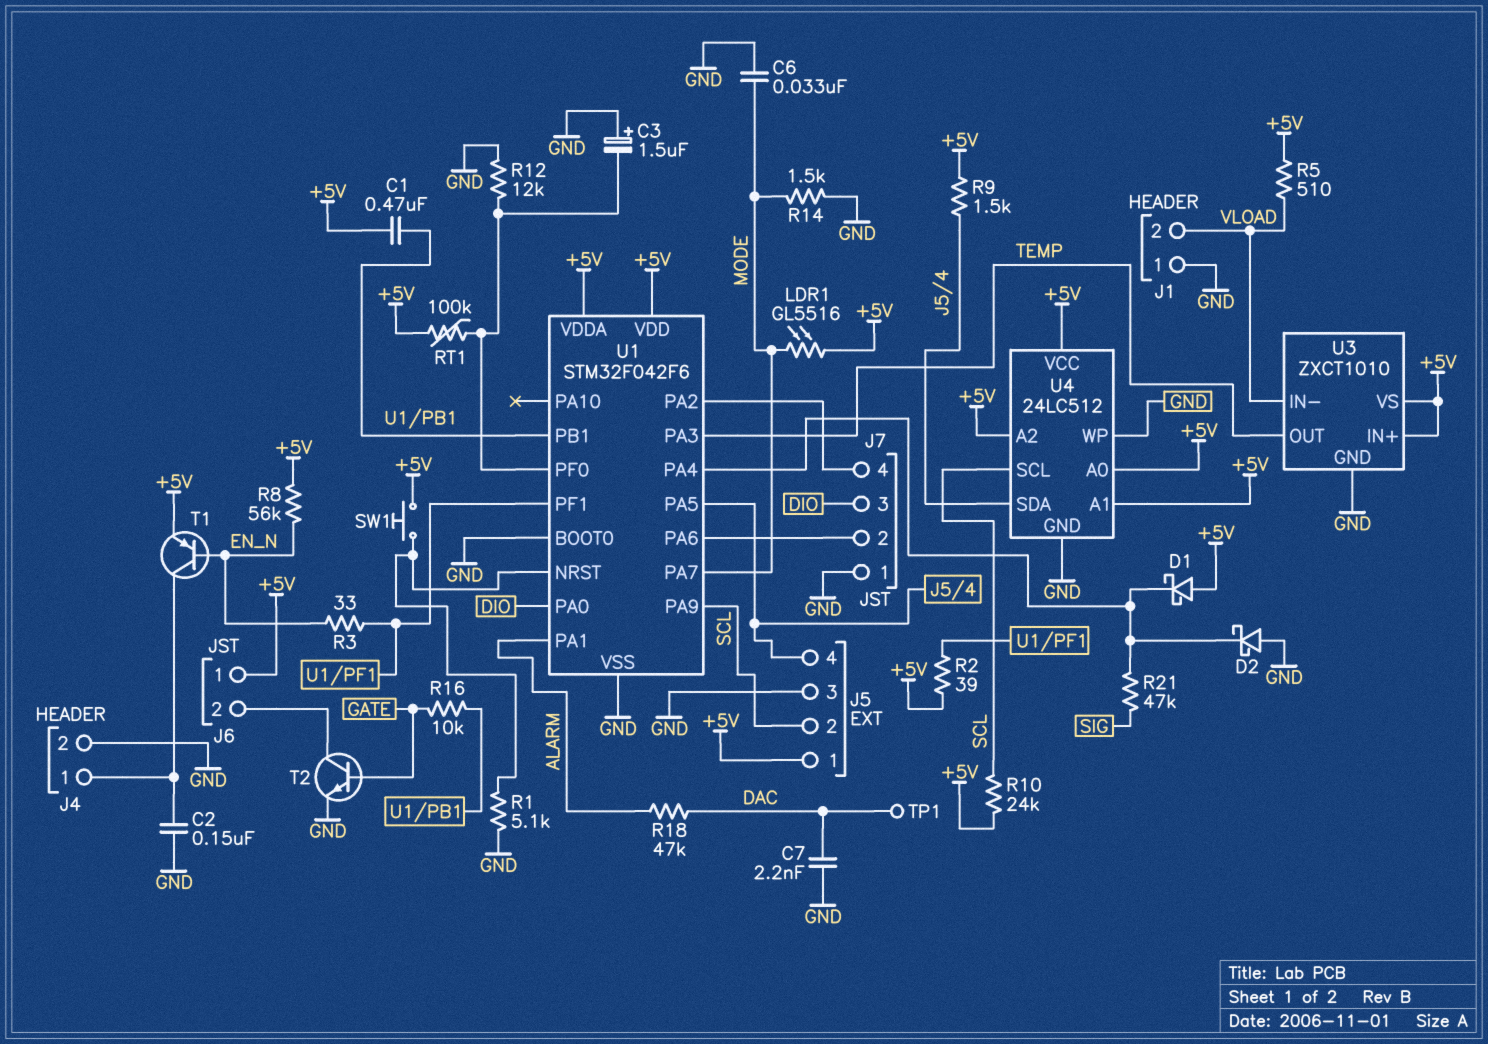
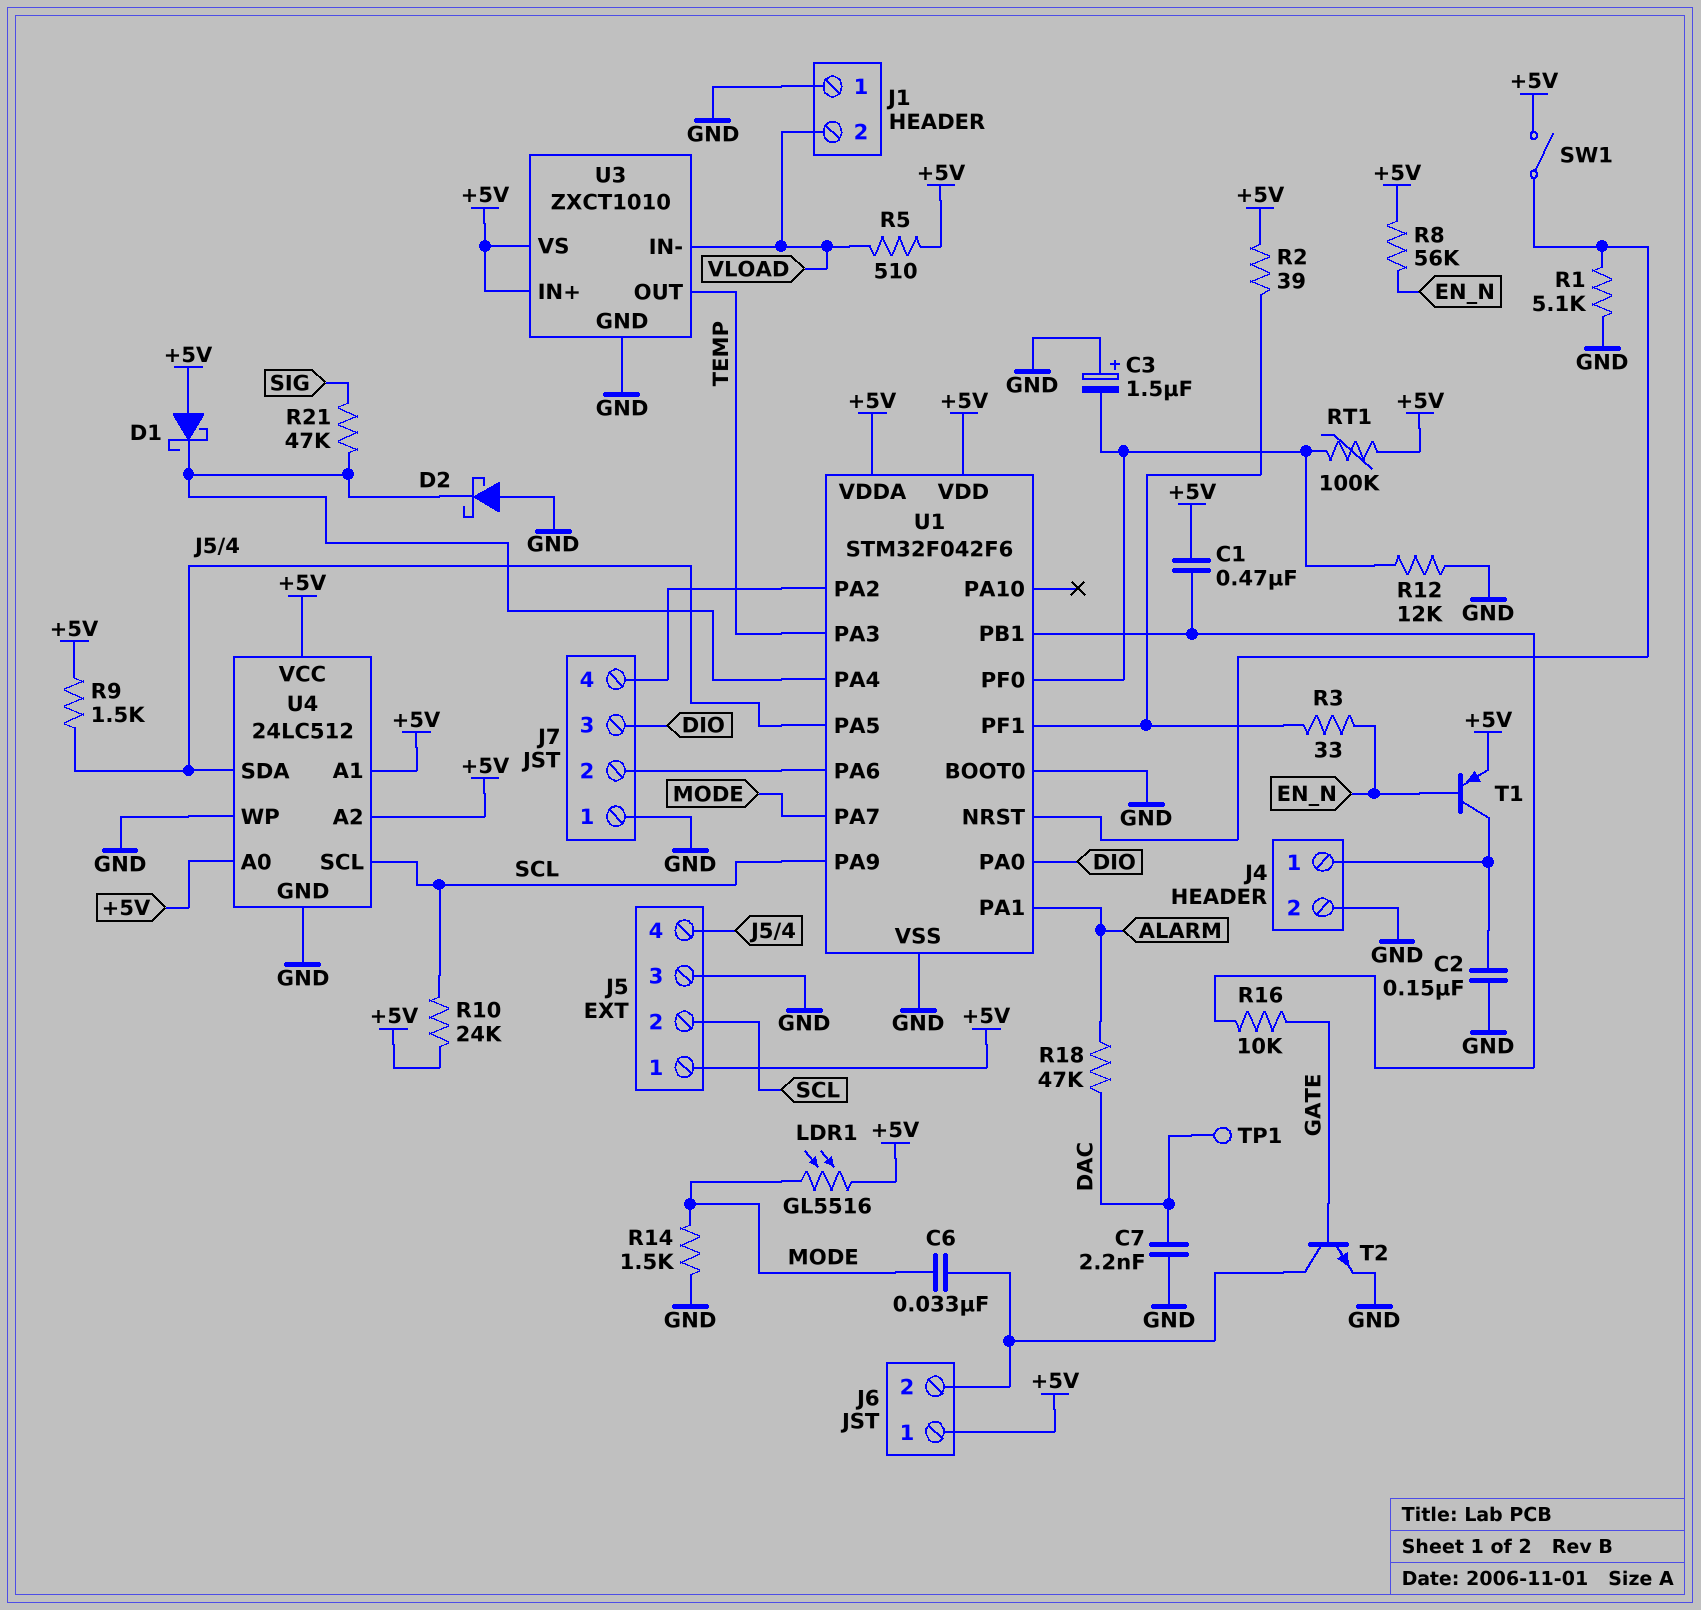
C6: 33nF (GND, MODE) -> 33nF (J6/2, MODE)
SW1: button (+5V, U1/NRST) -> switch (+5V, U1/NRST)

